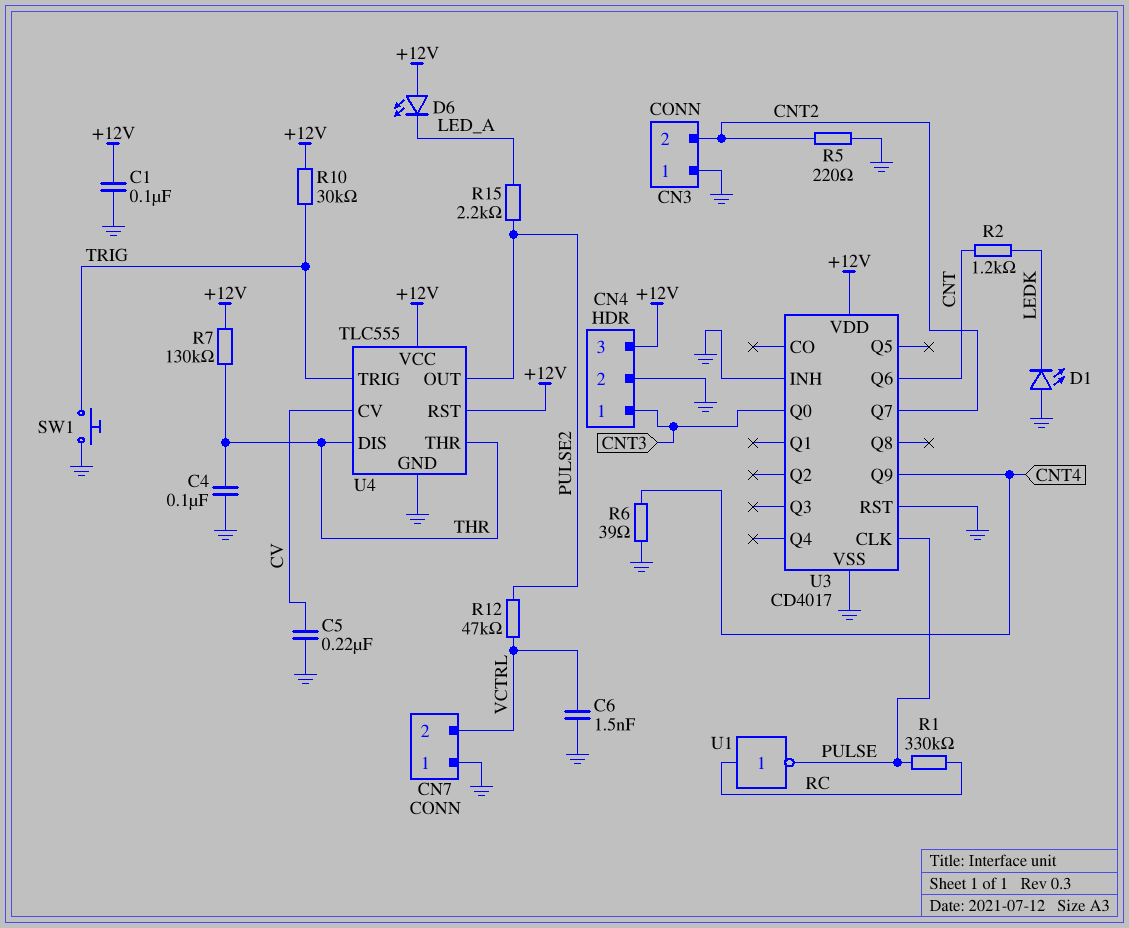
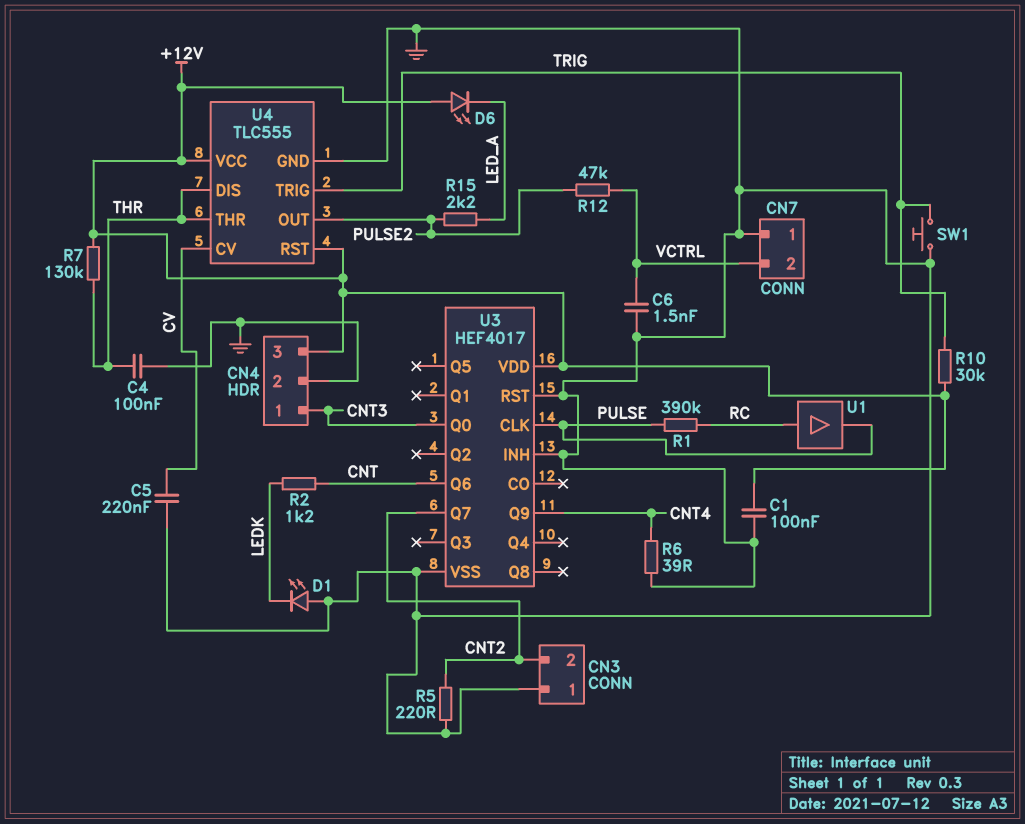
R1: 330k (PULSE, RC) -> 390k (PULSE, RC)
U1: NOT (in RC, out PULSE) -> buffer (in RC, out PULSE)
U3: CD4017 -> HEF4017

